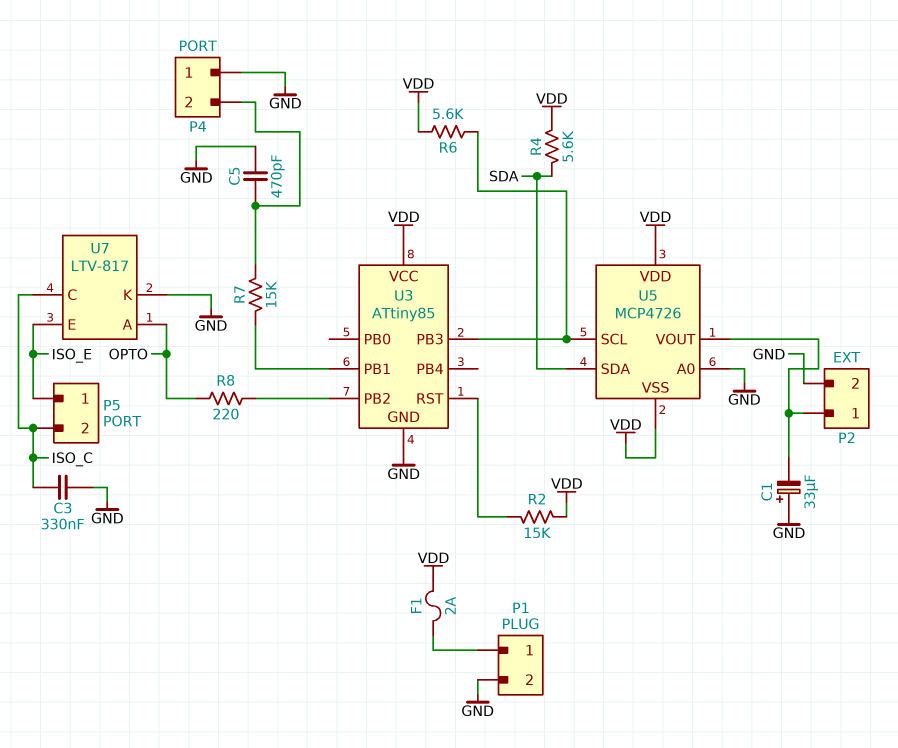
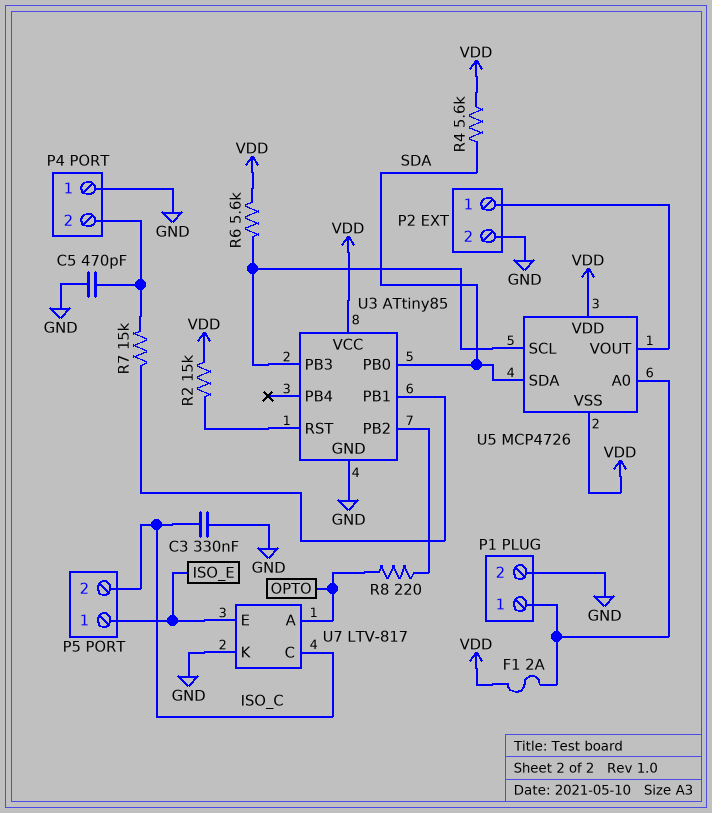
C1: 33uF (plus GND, minus P2/1) -> none
U3 pin PB0: none -> SDA
U5 pin A0: GND -> P1/1

